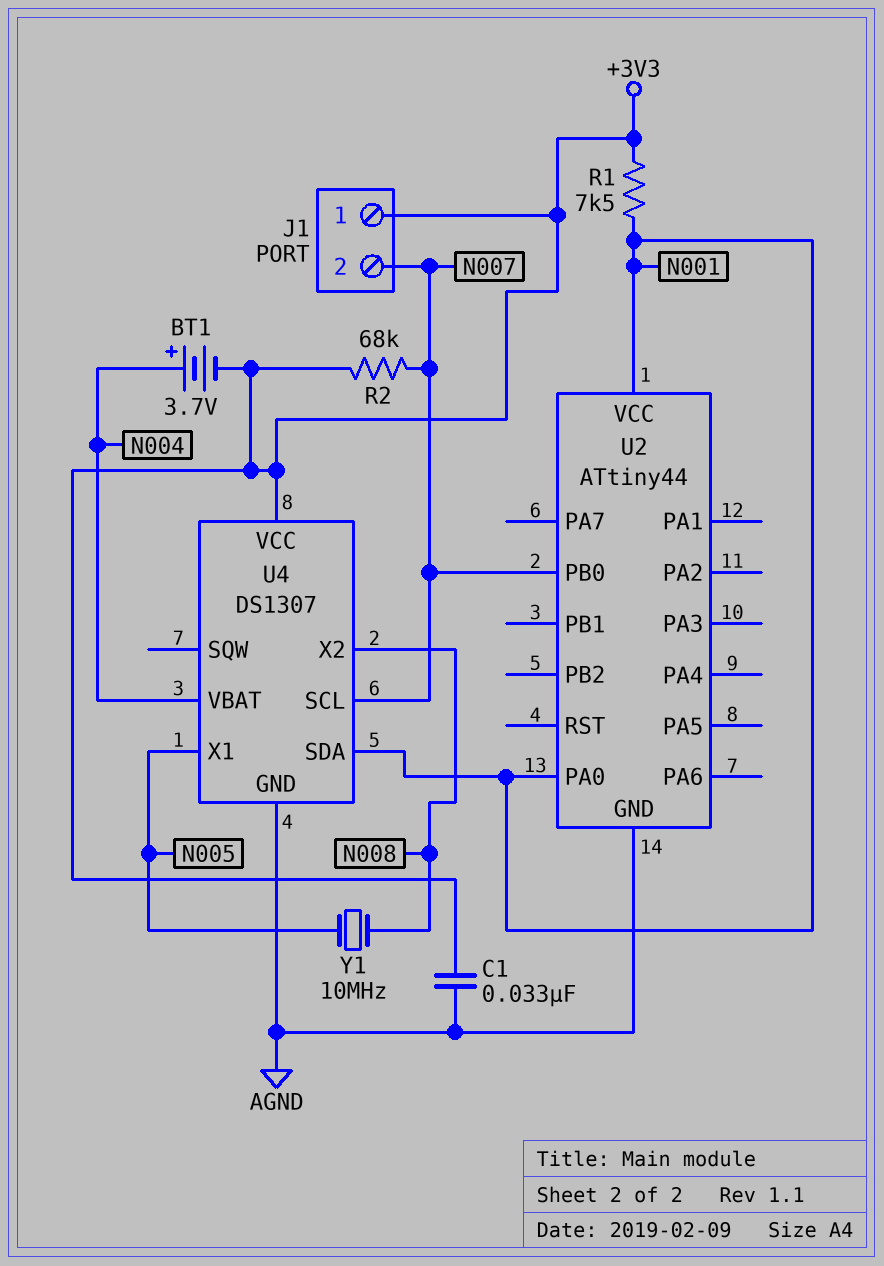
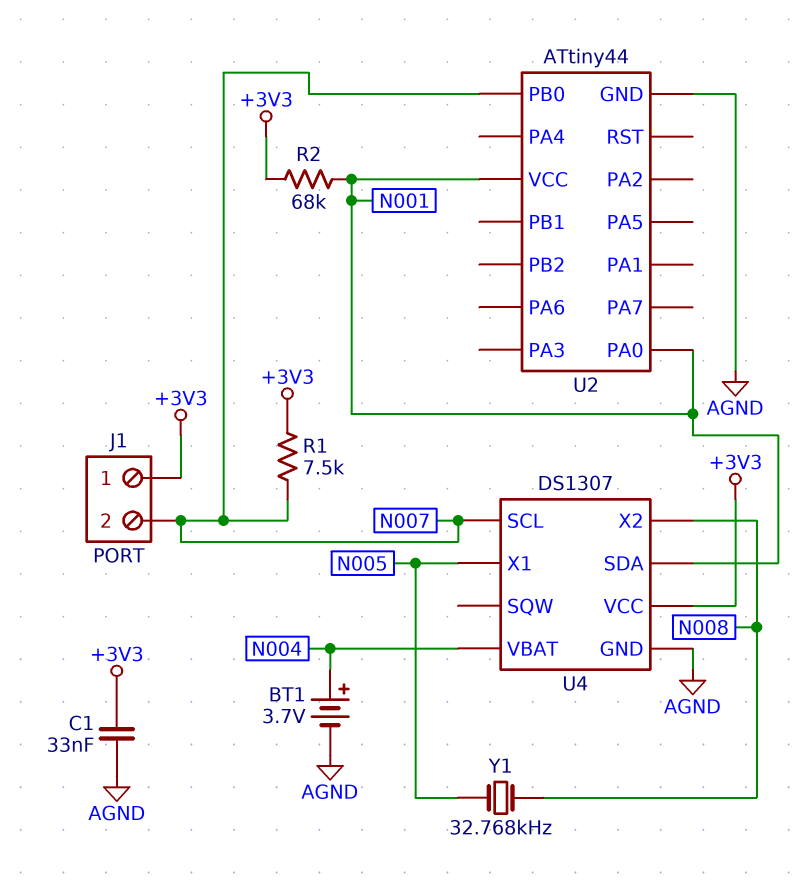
BT1: 3.7V (plus N004, minus +3V3) -> 3.7V (plus N004, minus AGND)
R1: 7.5k (+3V3, N001) -> 7.5k (+3V3, N007)
R2: 68k (+3V3, N007) -> 68k (+3V3, N001)
Y1: 10MHz (N005, N008) -> 32.768kHz (N005, N008)

